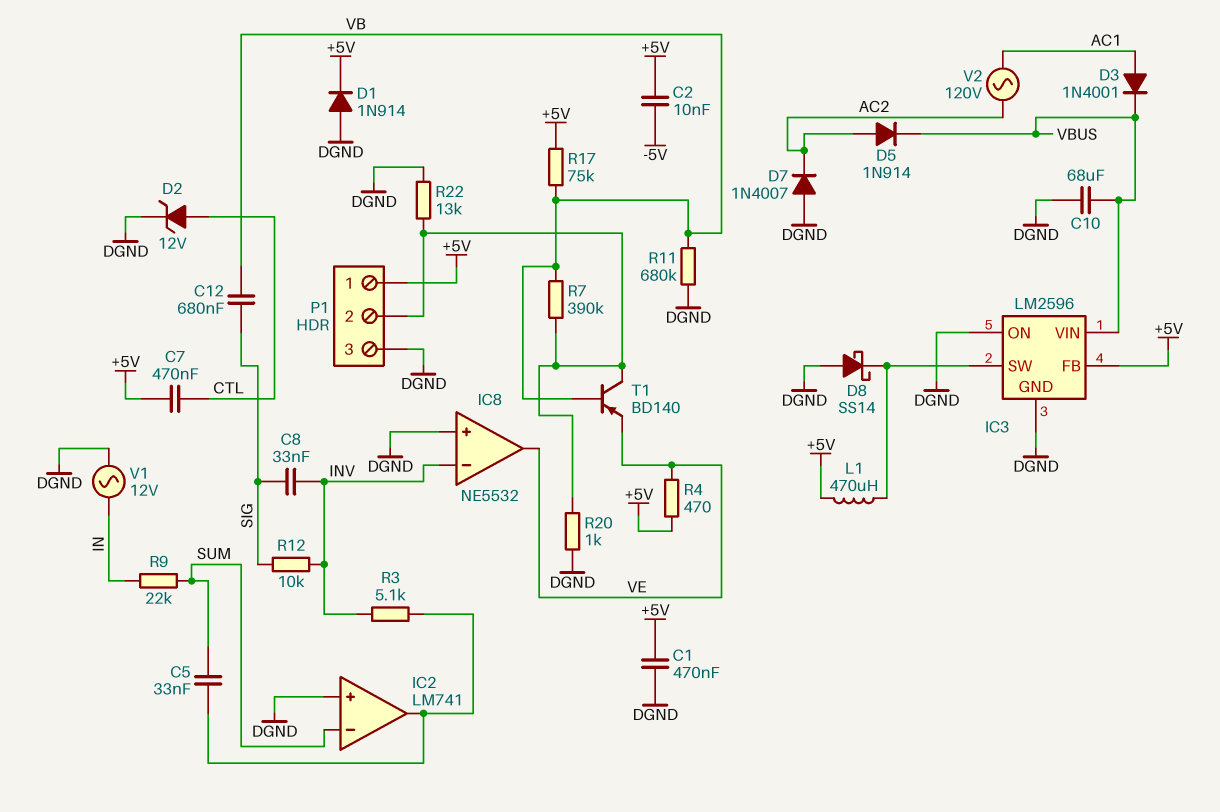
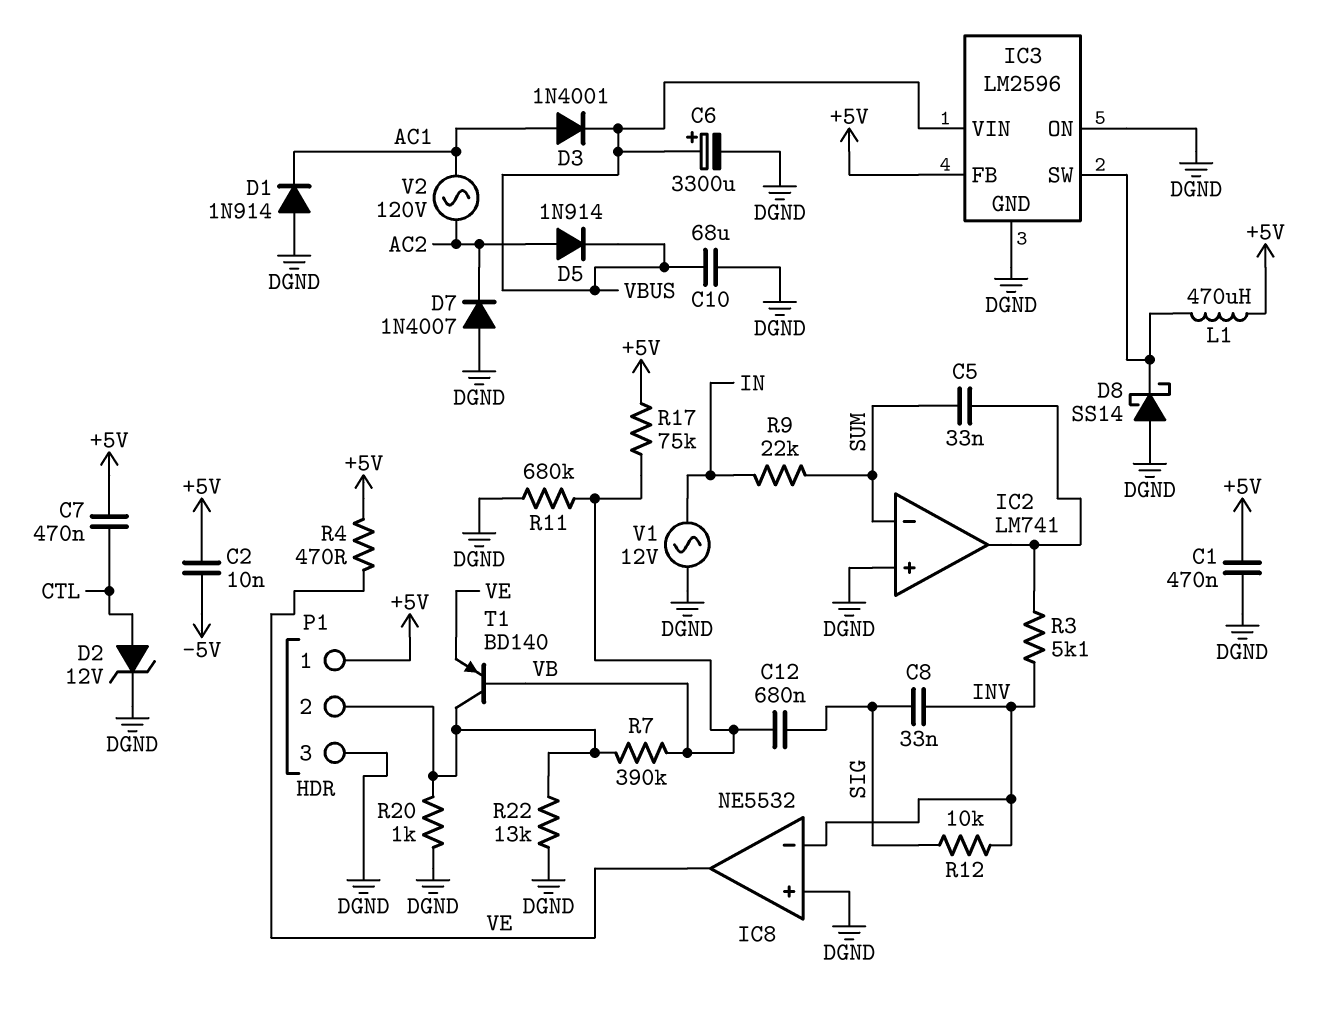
C6: none -> 3300uF (plus VBUS, minus DGND)
D1: diode 1N914 (A DGND, K +5V) -> diode 1N914 (A DGND, K AC1)

